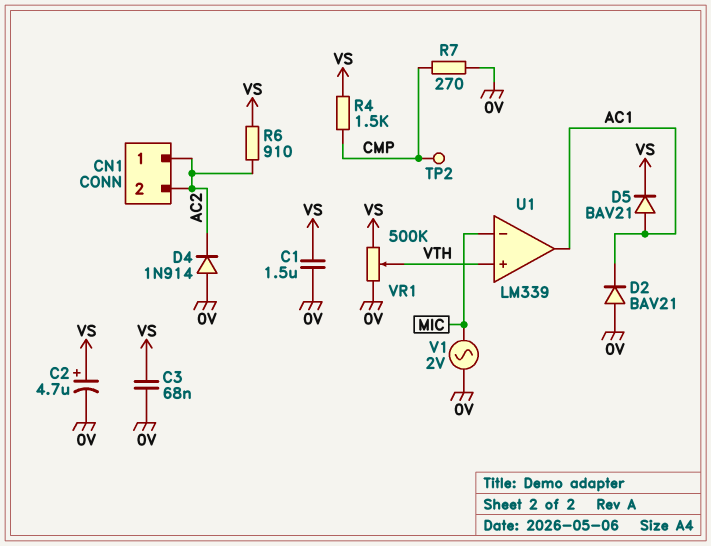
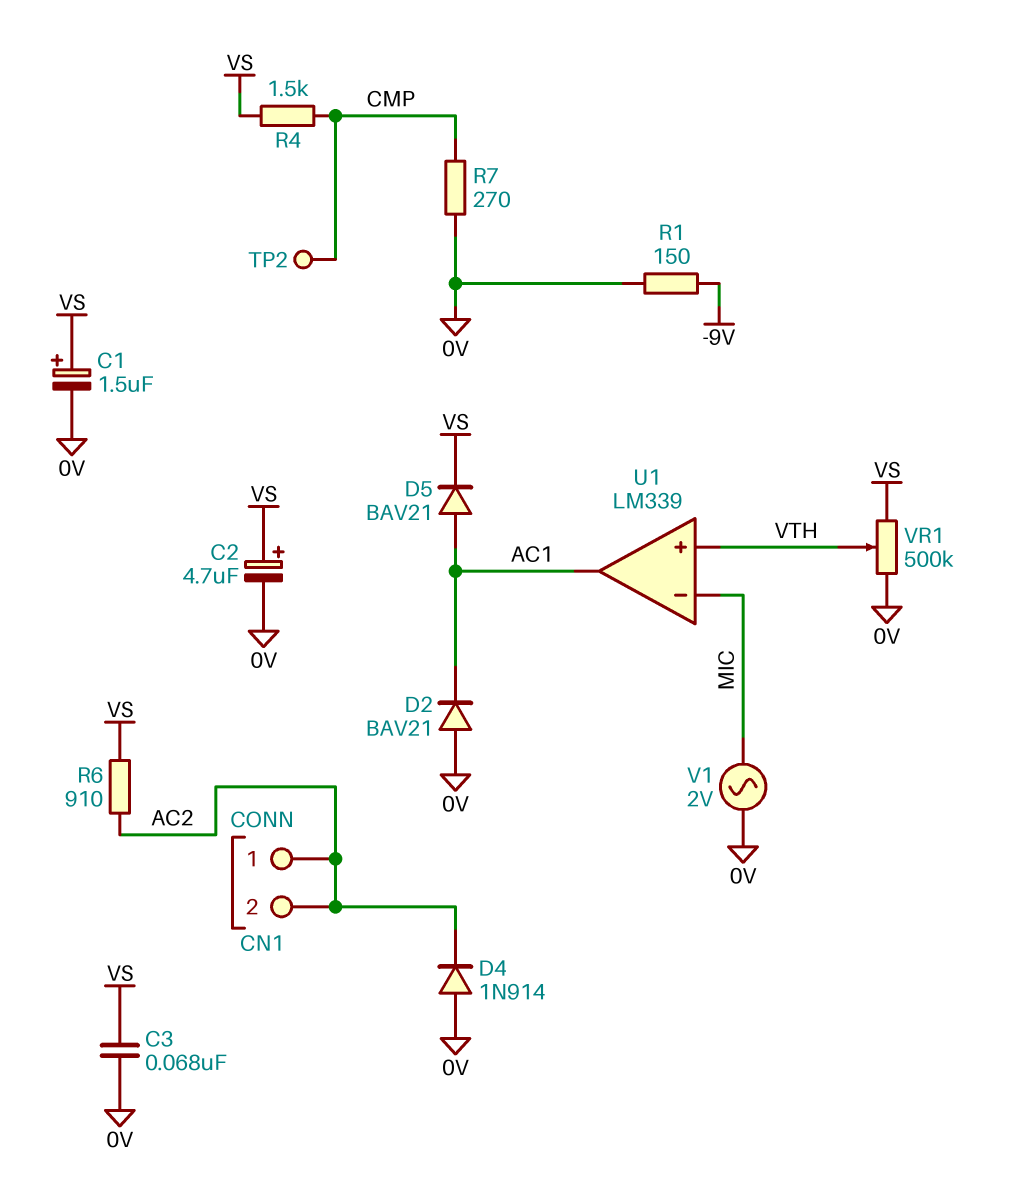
C1: 1.5uF (0V, VS) -> 1.5uF (plus VS, minus 0V)
R1: none -> 150 (-9V, 0V)

